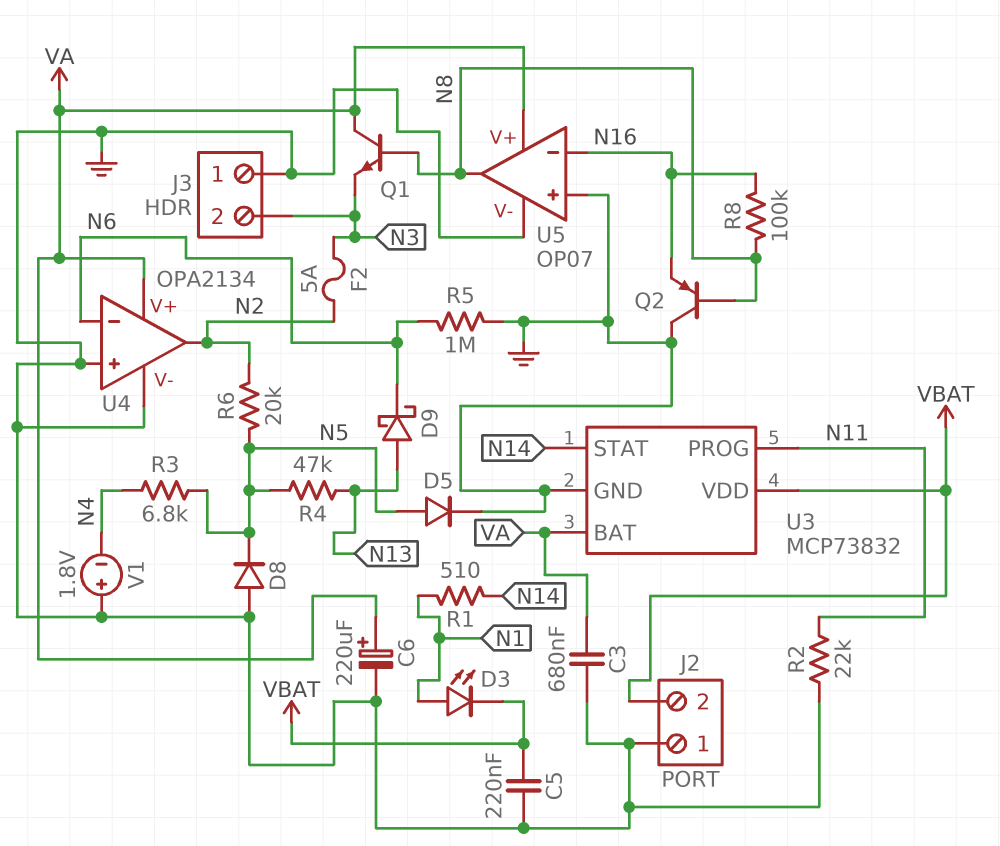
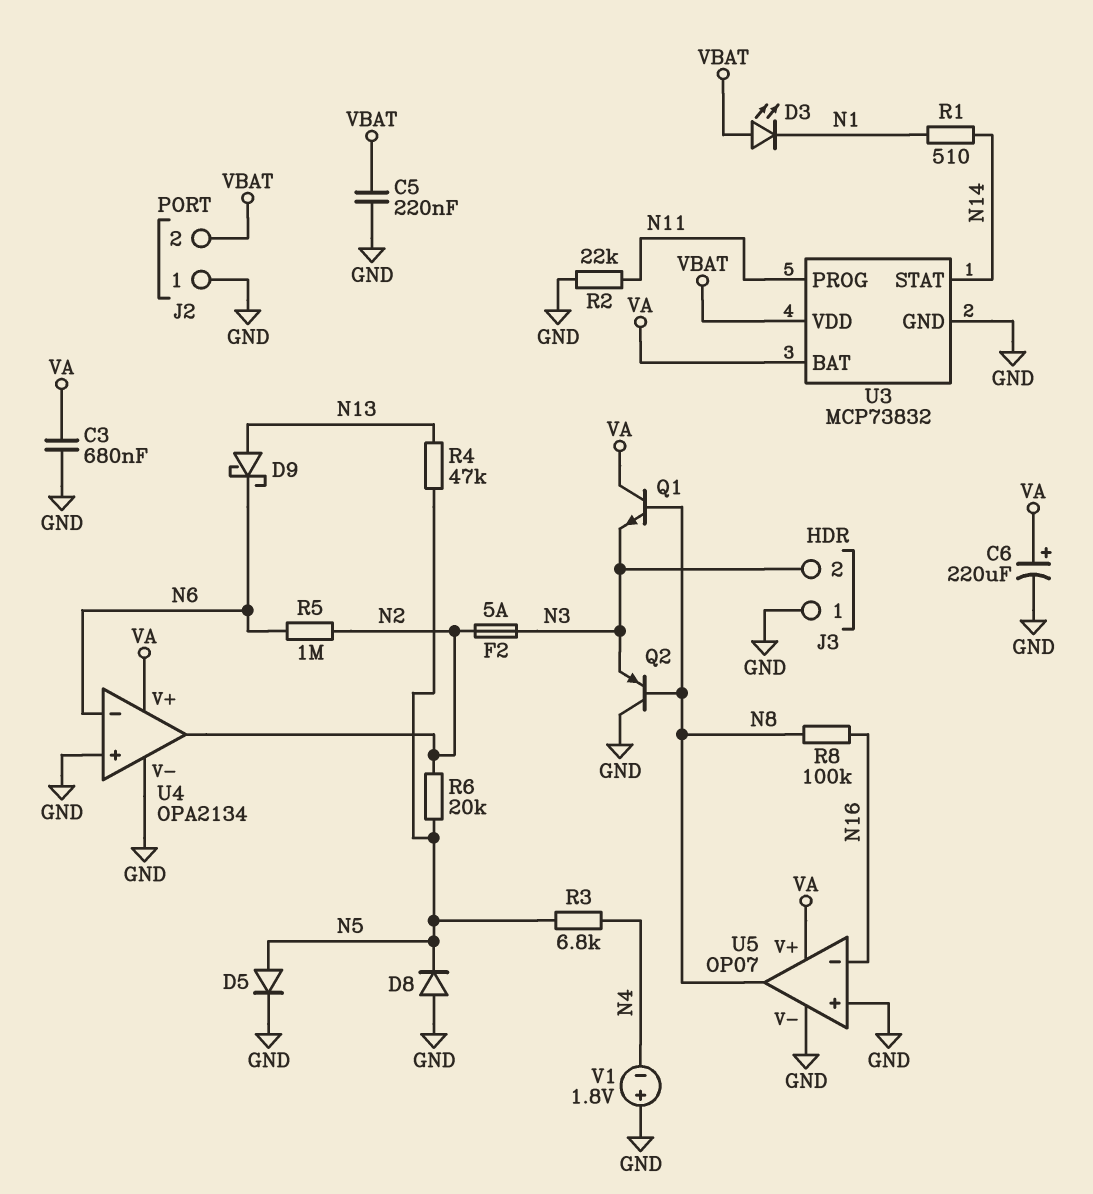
D3: LED (A N1, K VBAT) -> LED (A VBAT, K N1)
Q2: PNP (B N8, C GND, E N16) -> PNP (B N8, C GND, E N3)
R5: 1M (GND, N6) -> 1M (N2, N6)

